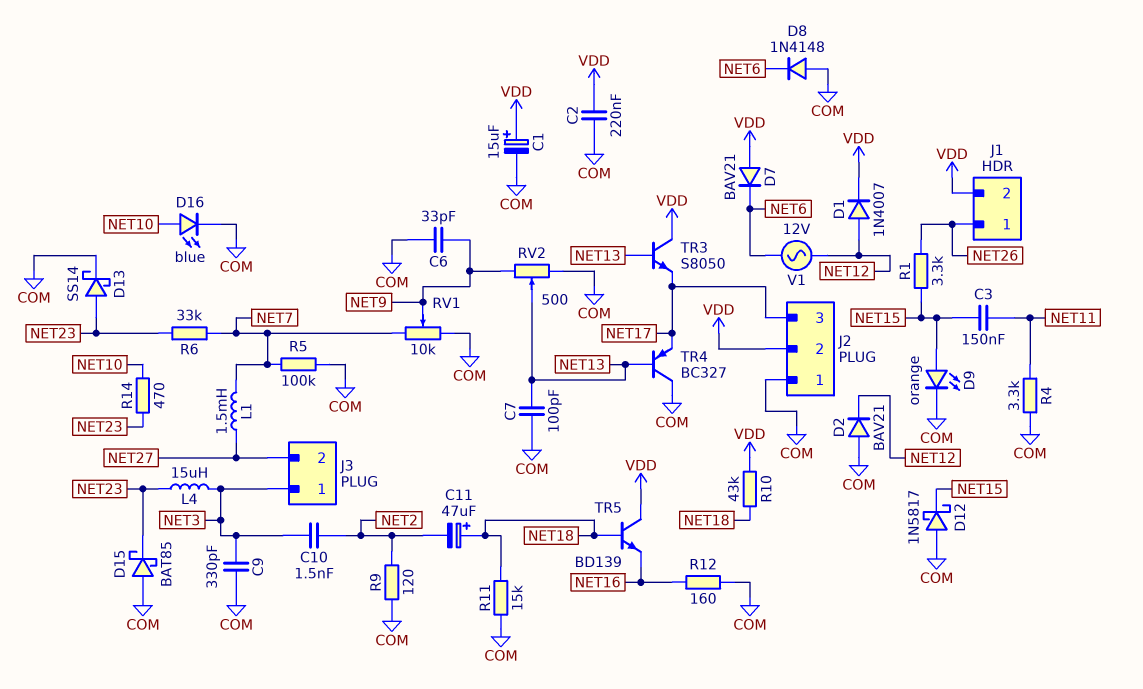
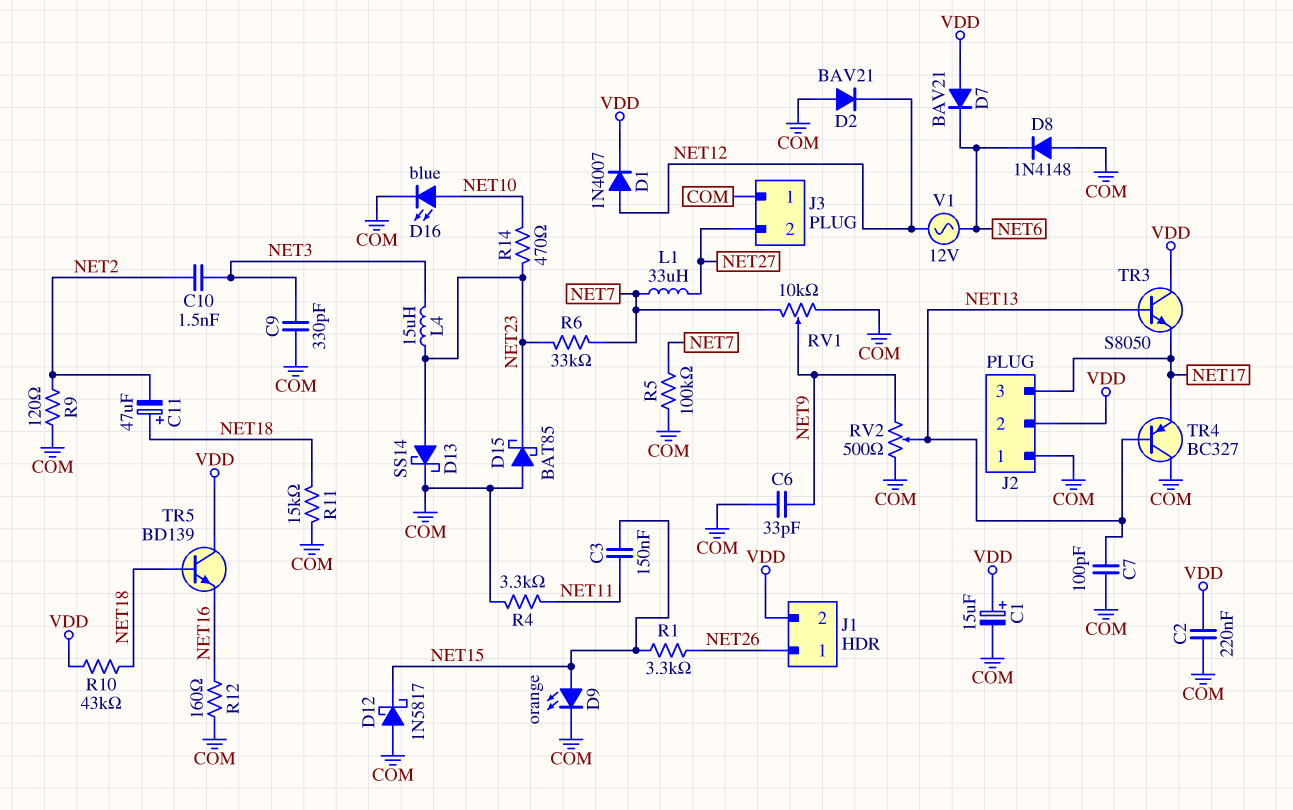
J3 pin 1: NET3 -> COM
L1: 1.5mH (NET7, NET27) -> 33uH (NET7, NET27)

